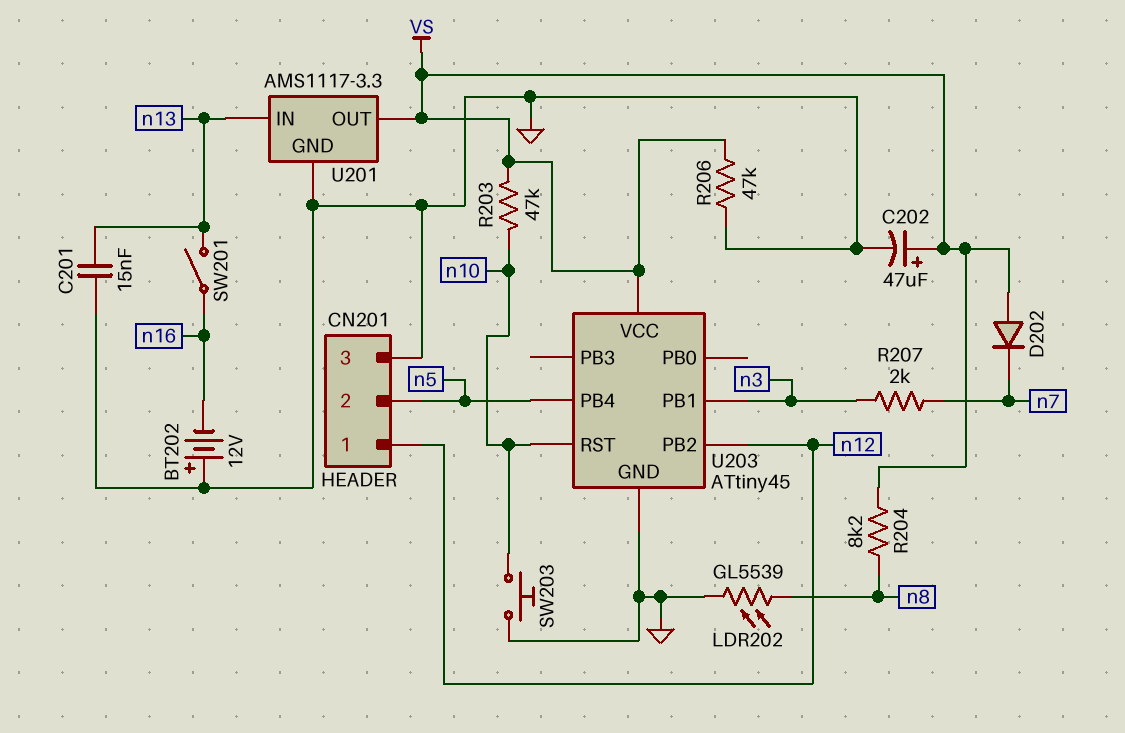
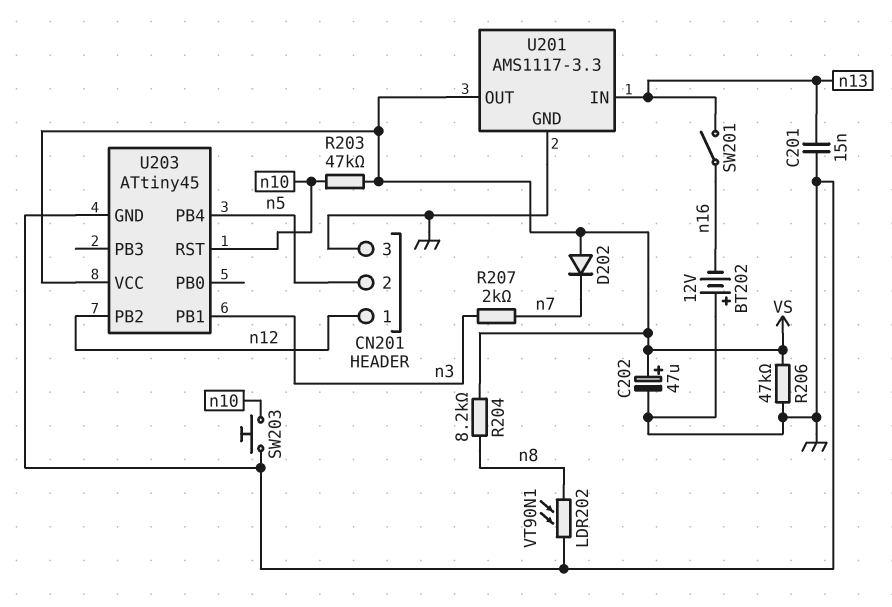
LDR202: GL5539 (GND, n8) -> VT90N1 (GND, n8)

